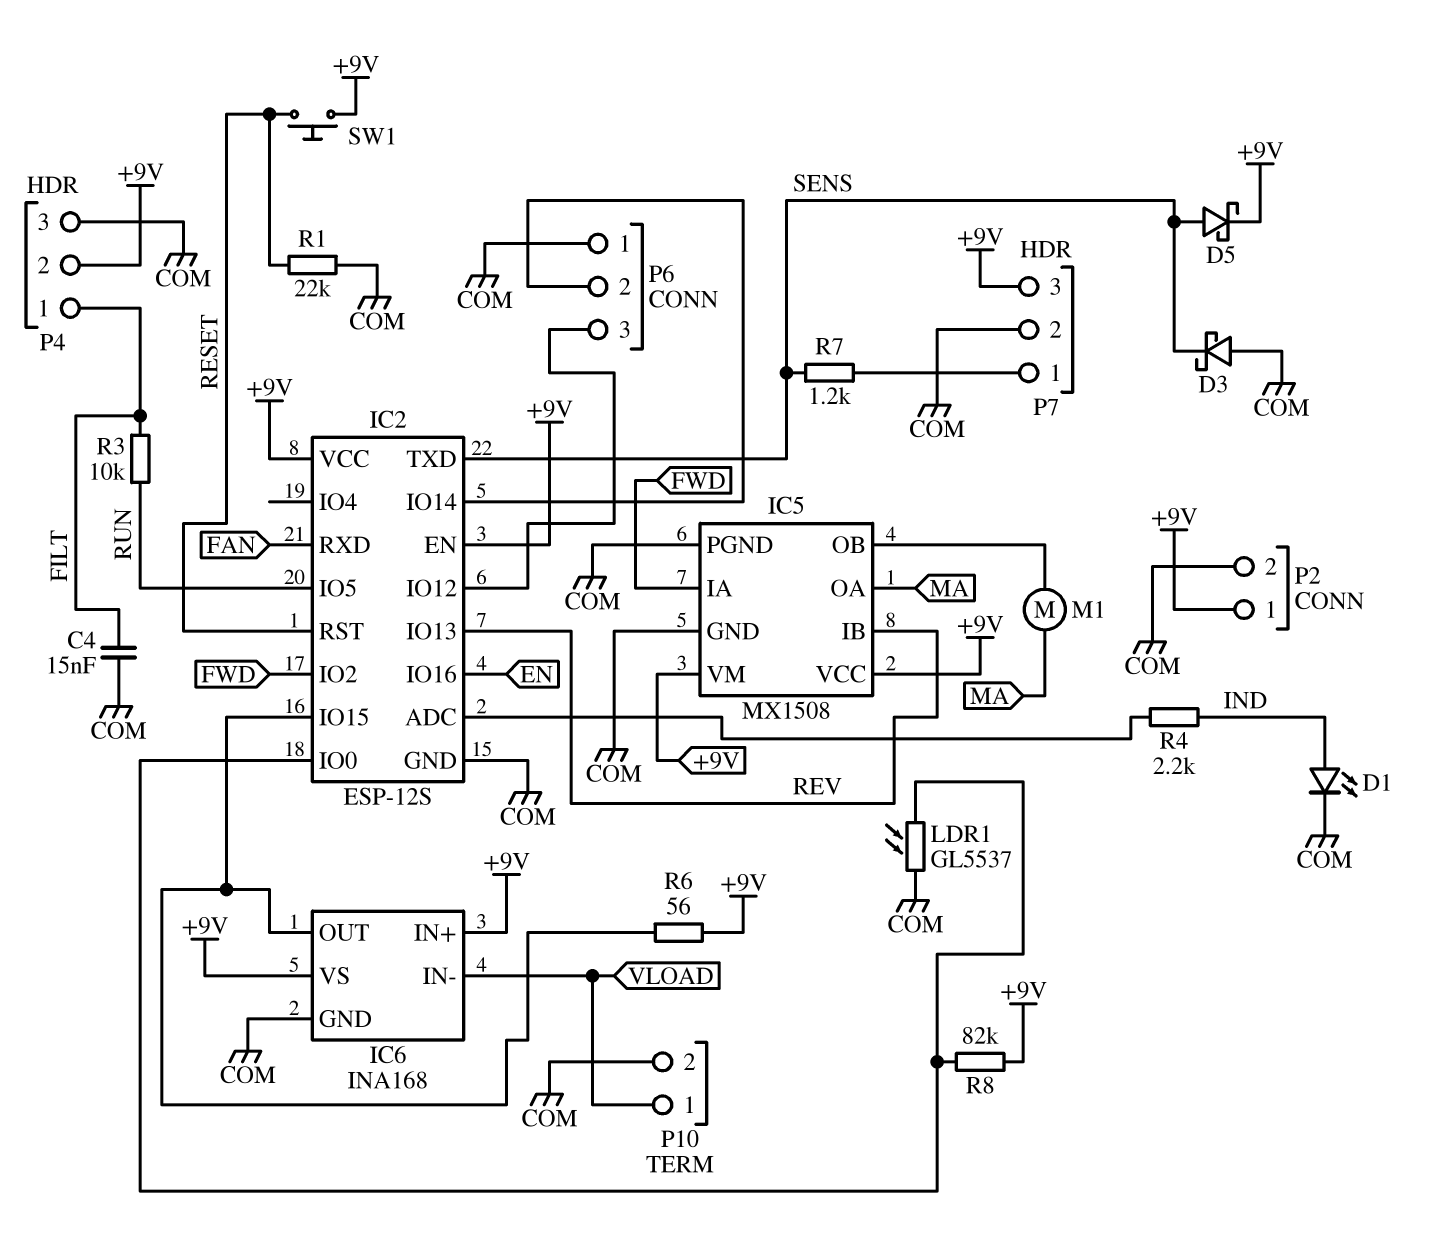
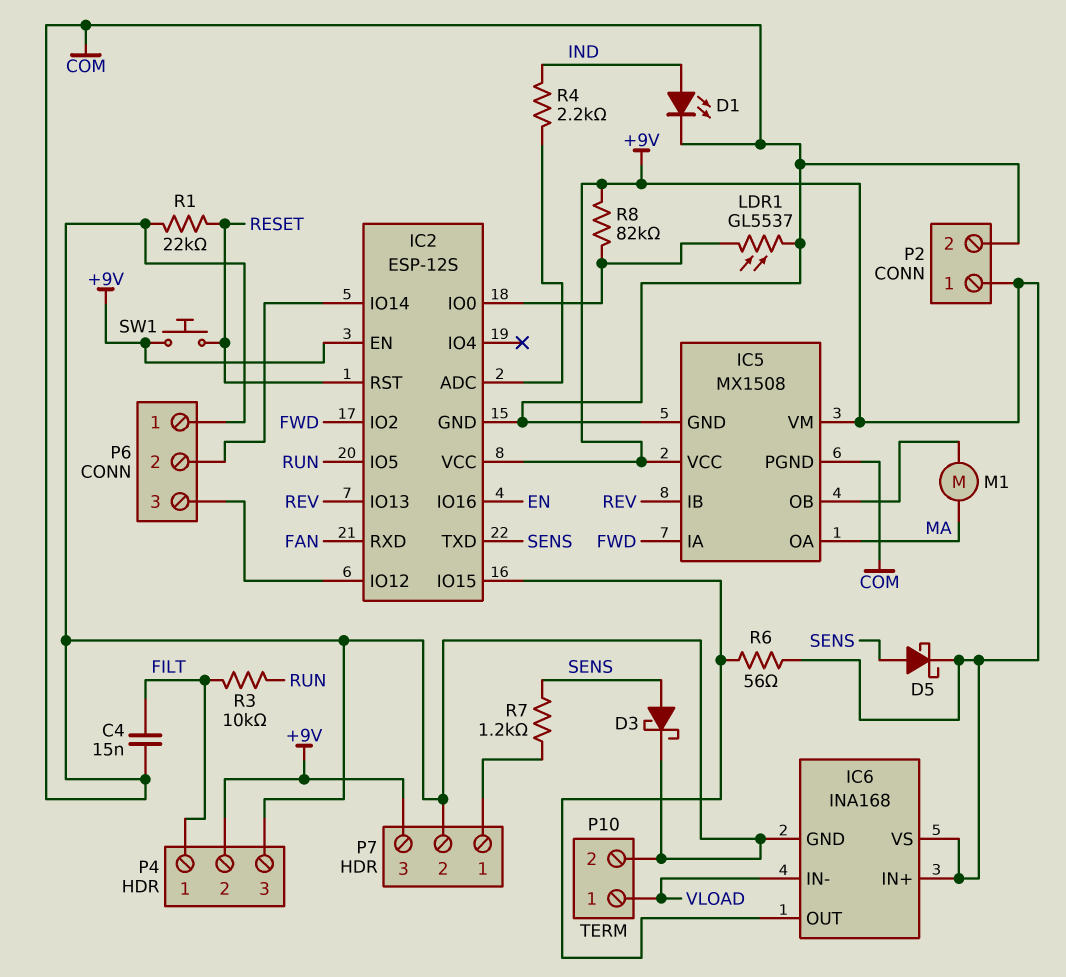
D3: schottky (A COM, K SENS) -> schottky (A SENS, K COM)

